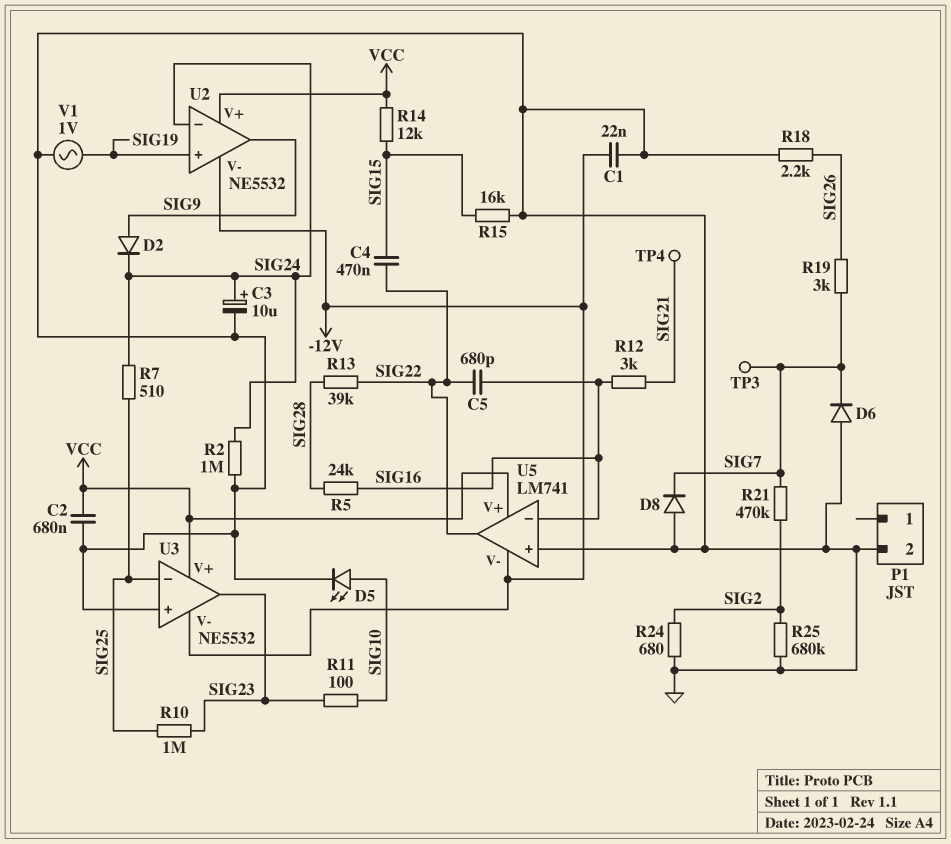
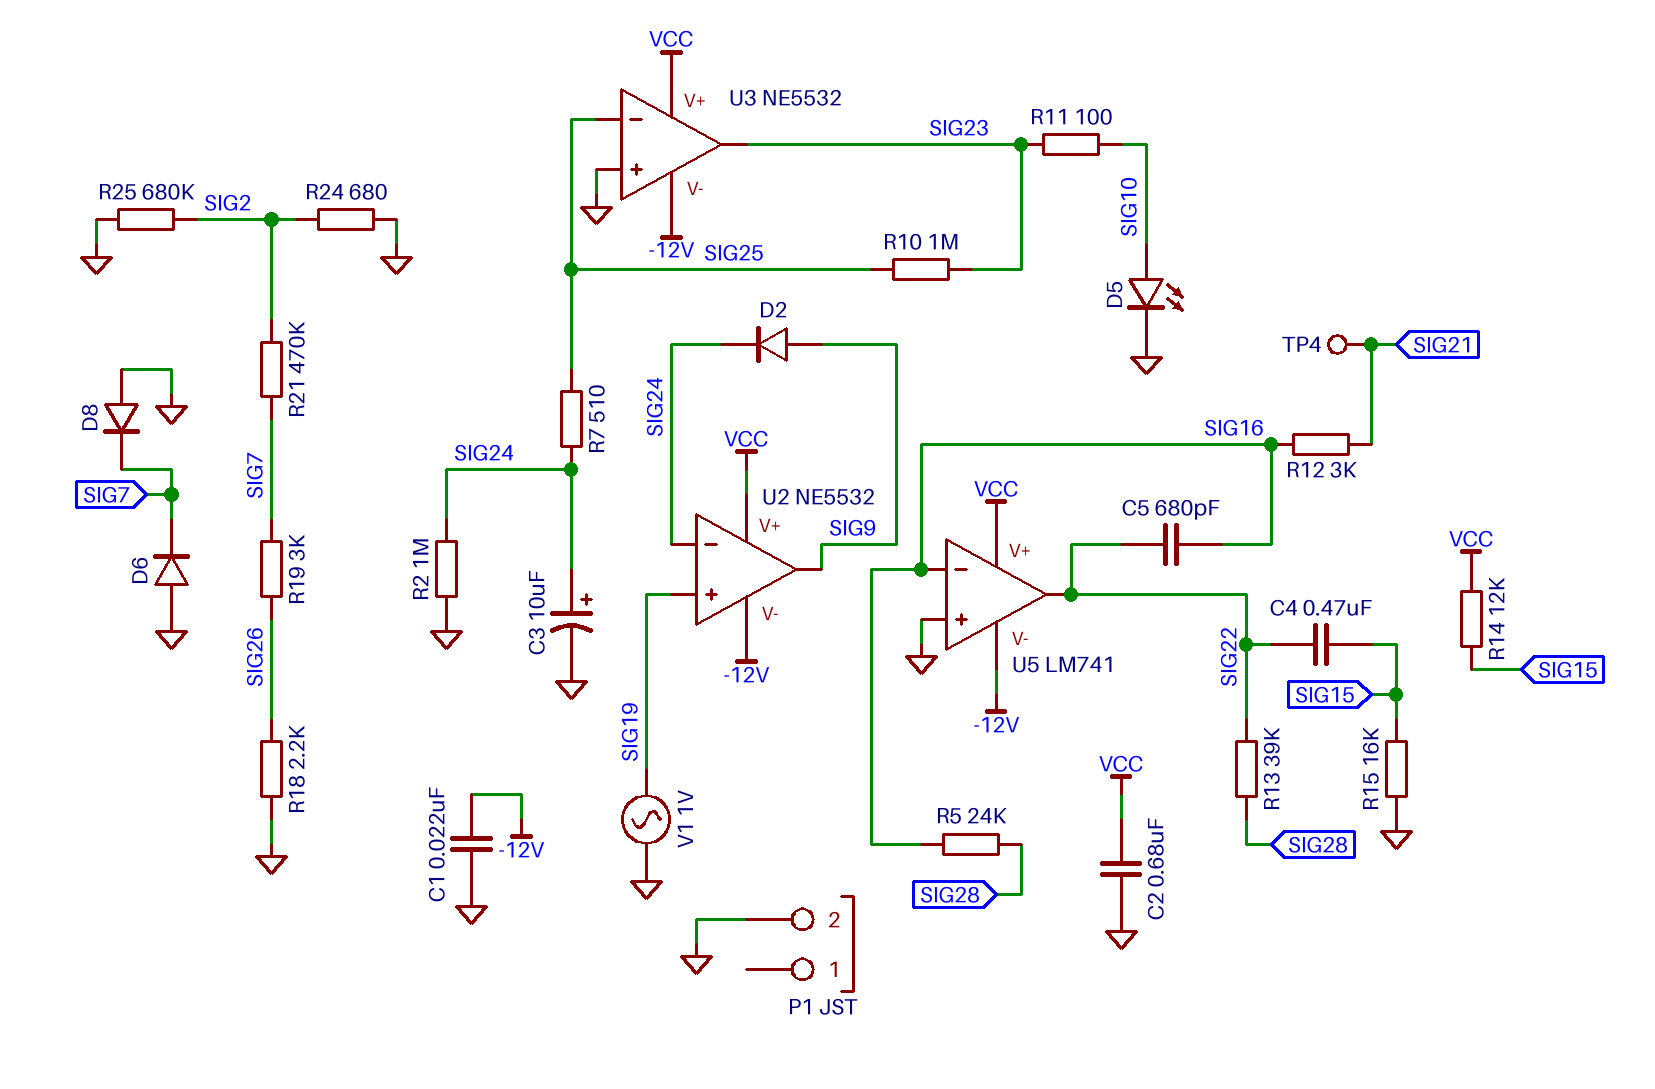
TP3: test point (SIG7) -> none

